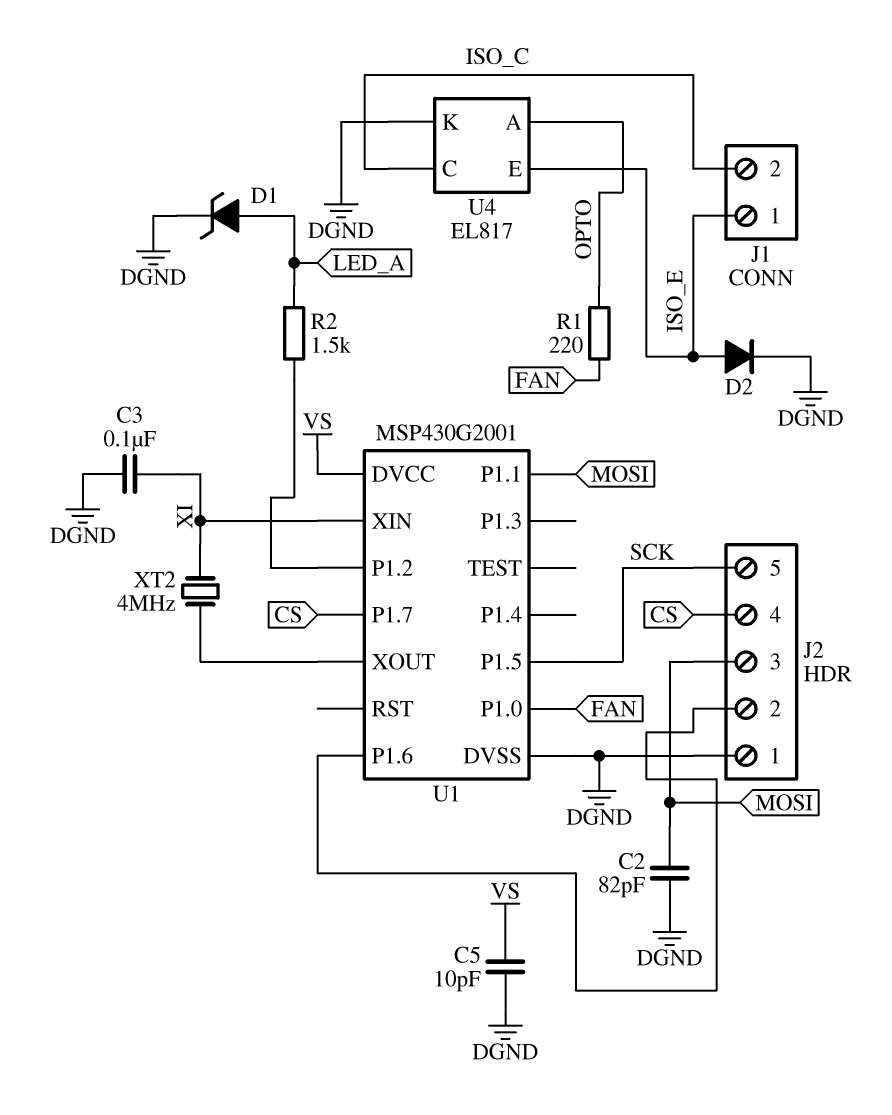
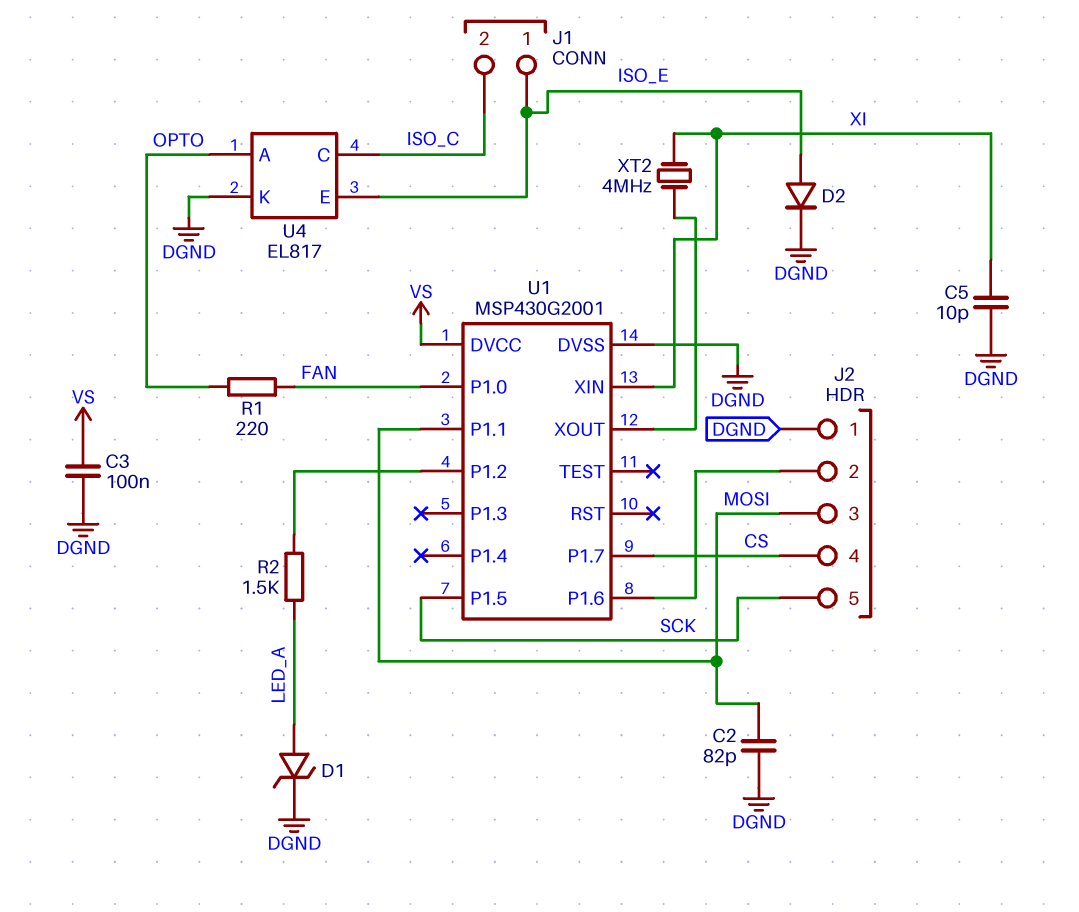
C3: 100nF (DGND, XI) -> 100nF (DGND, VS)
C5: 10pF (DGND, VS) -> 10pF (DGND, XI)

